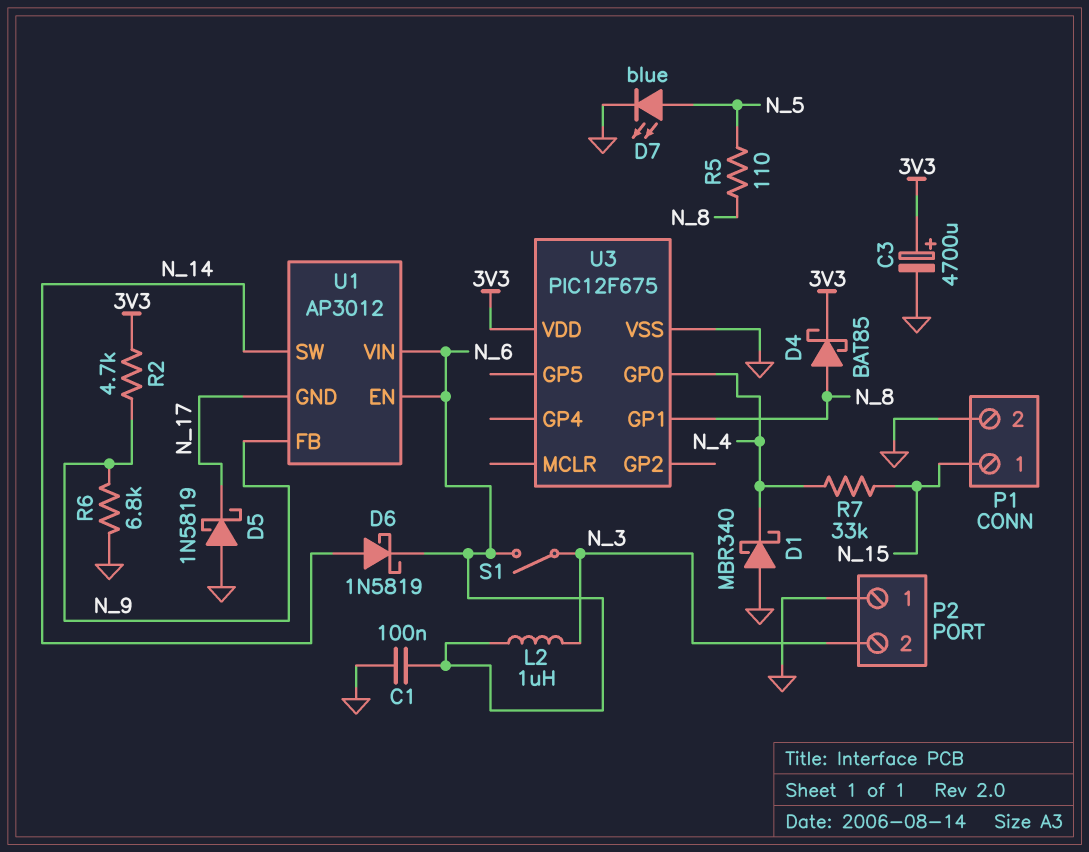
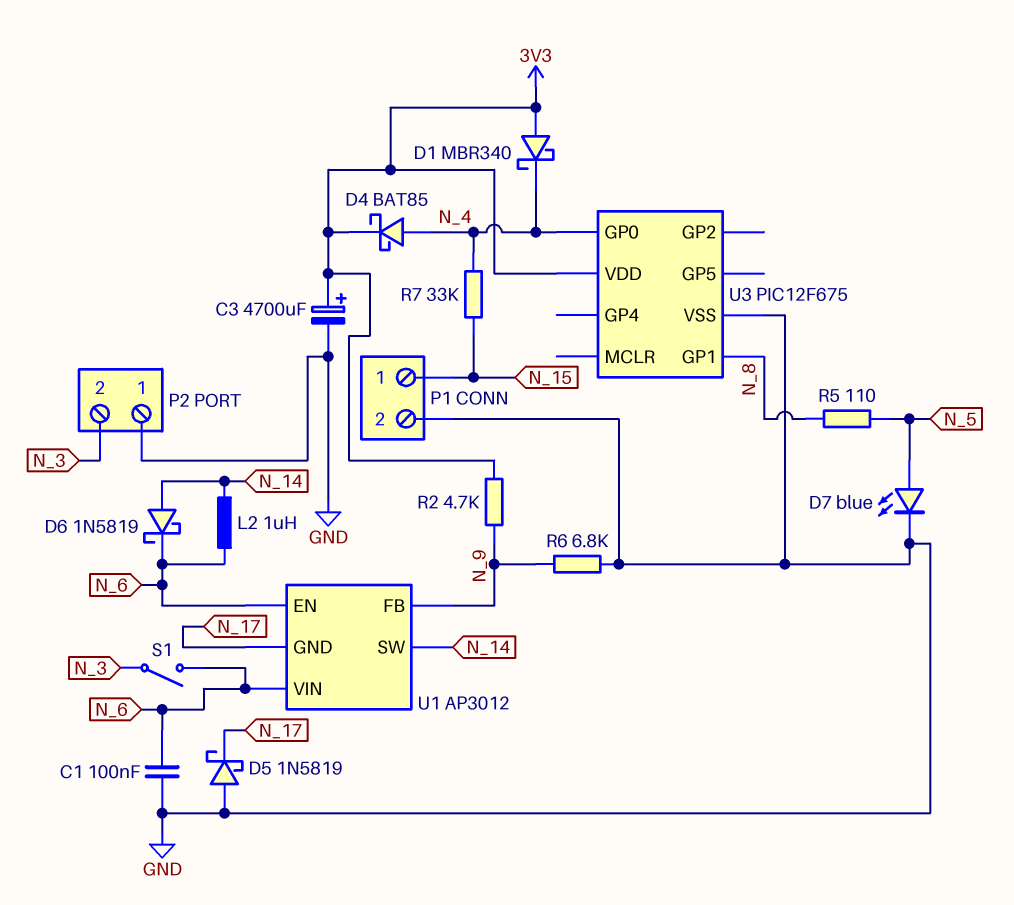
D1: schottky MBR340 (A GND, K N_4) -> schottky MBR340 (A 3V3, K N_4)
D4: schottky BAT85 (A N_8, K 3V3) -> schottky BAT85 (A N_4, K 3V3)
L2: 1uH (N_3, N_6) -> 1uH (N_6, N_14)

